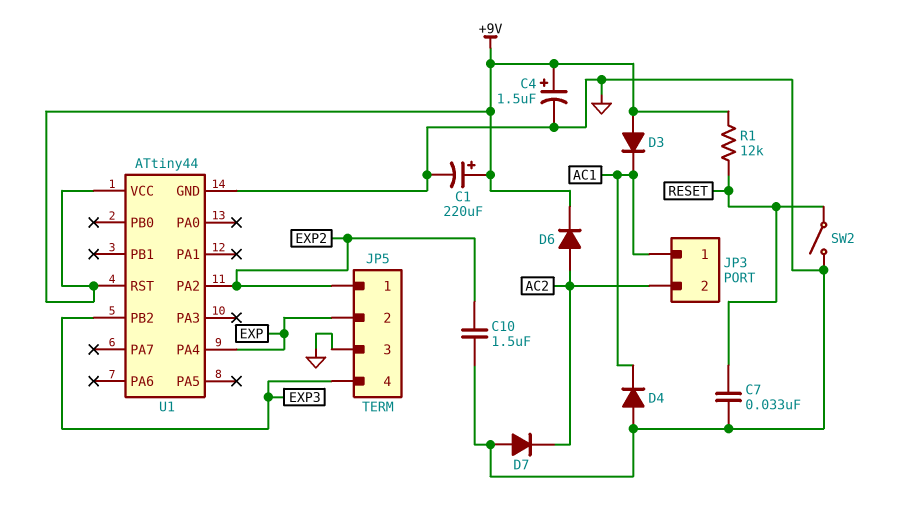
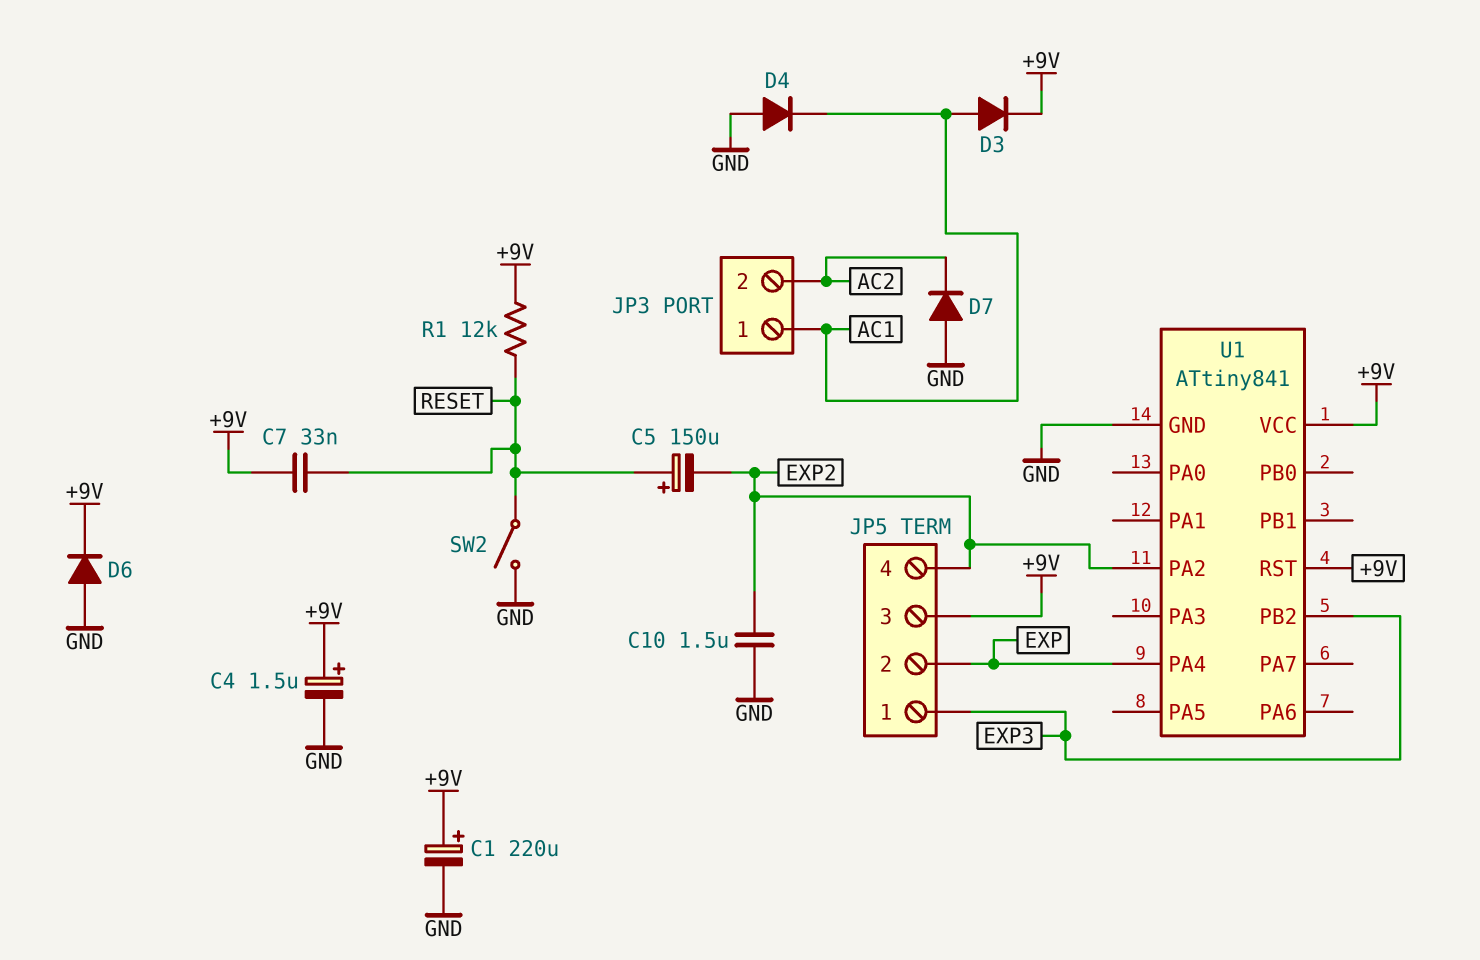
C5: none -> 150uF (plus RESET, minus EXP2)
C7: 33nF (GND, RESET) -> 33nF (+9V, RESET)
D3: diode (A +9V, K AC1) -> diode (A AC1, K +9V)
D6: diode (A AC2, K +9V) -> diode (A GND, K +9V)
JP5 pin 1: EXP2 -> EXP3
JP5 pin 3: GND -> +9V
JP5 pin 4: EXP3 -> EXP2
U1: ATtiny44 -> ATtiny841

